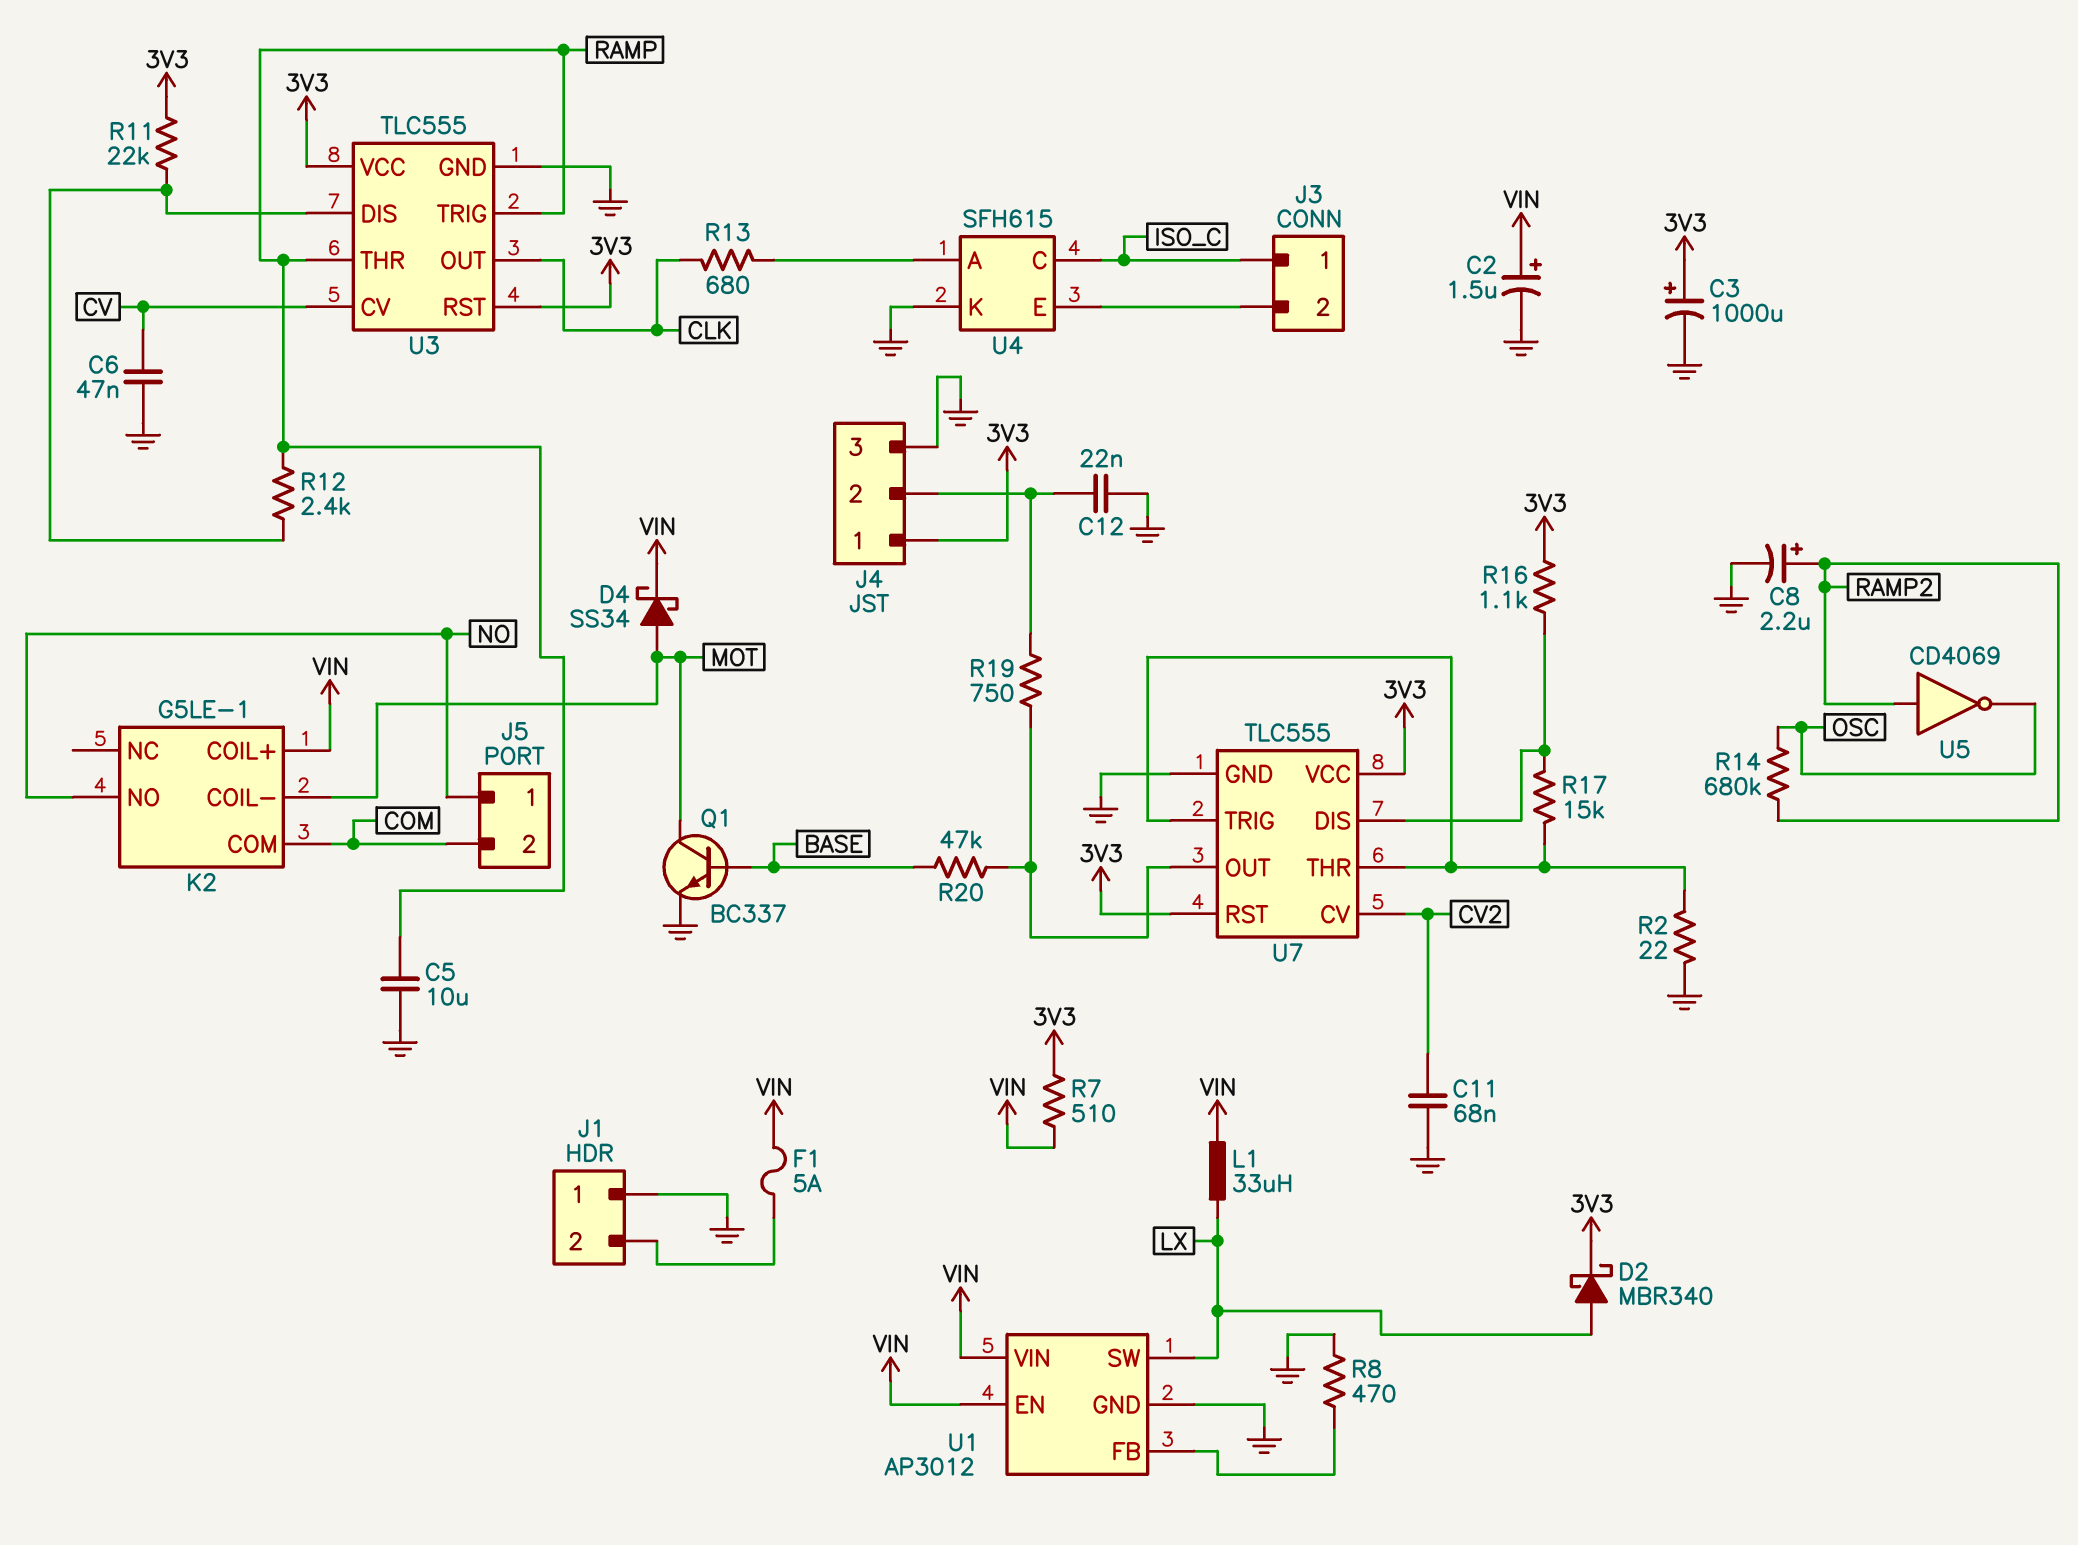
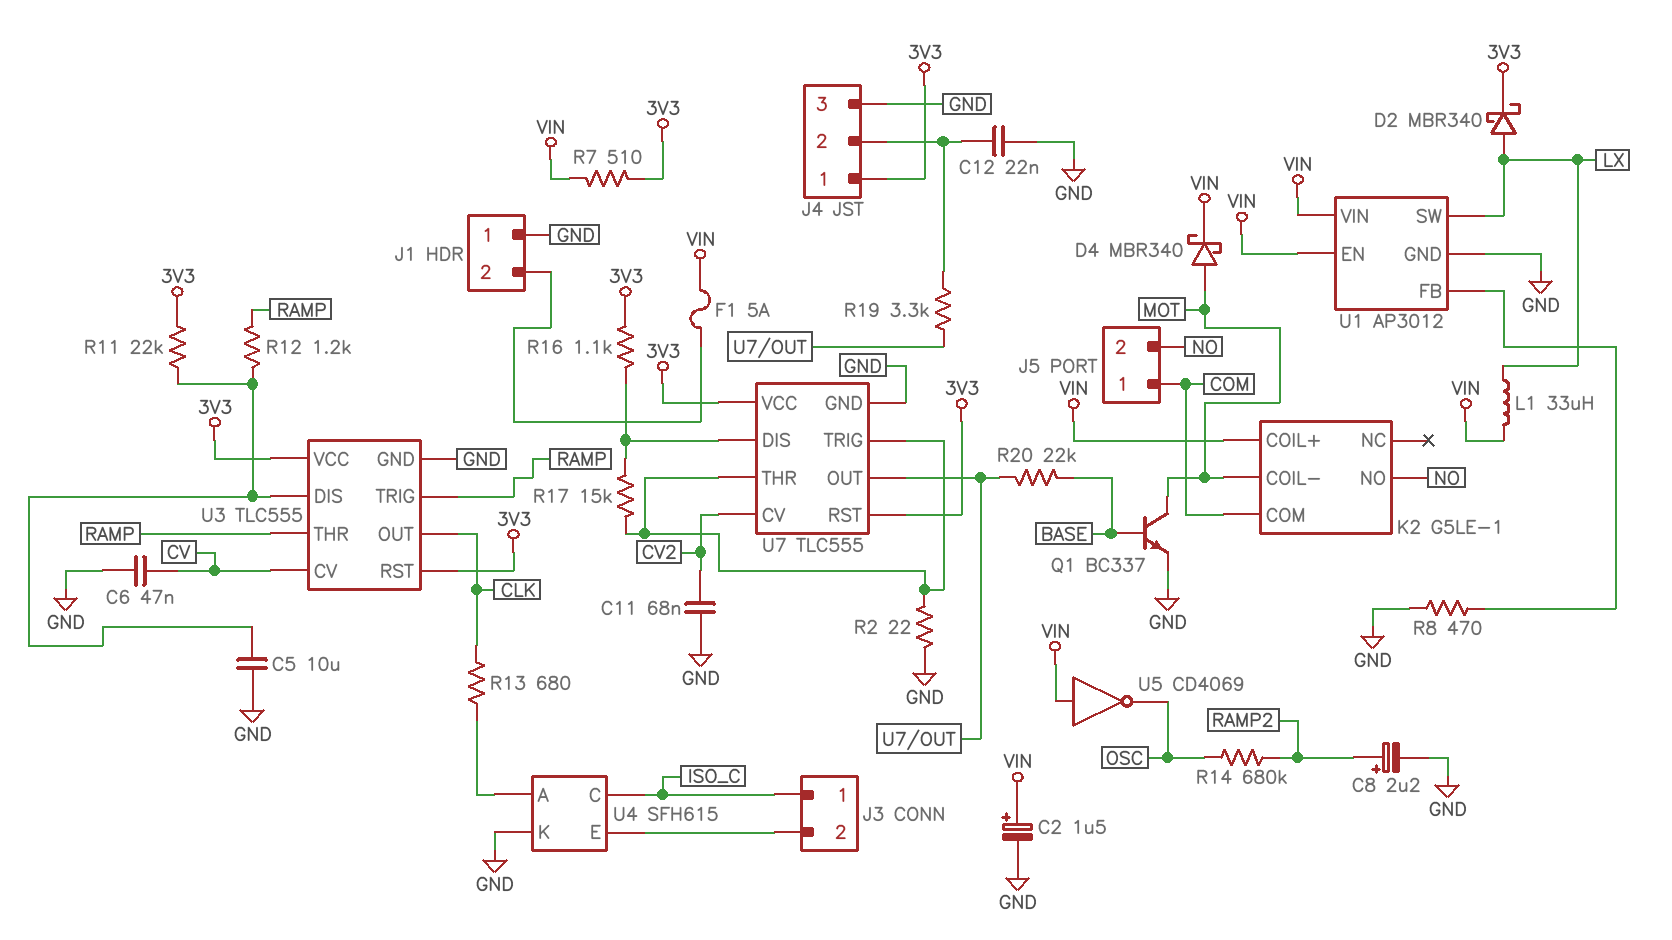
C3: 1000uF (plus 3V3, minus GND) -> none
C5: 10uF (GND, RAMP) -> 10uF (GND, U3/DIS)
D4: schottky SS34 (A MOT, K VIN) -> schottky MBR340 (A MOT, K VIN)
J5 pin 1: NO -> COM
J5 pin 2: COM -> NO
R12: 2.4k (RAMP, U3/DIS) -> 1.2k (RAMP, U3/DIS)
R19: 750 (J4/2, U7/OUT) -> 3.3k (J4/2, U7/OUT)
R20: 47k (BASE, U7/OUT) -> 22k (BASE, U7/OUT)
U5: NOT CD4069 (in RAMP2, out OSC) -> NOT CD4069 (in VIN, out OSC)

